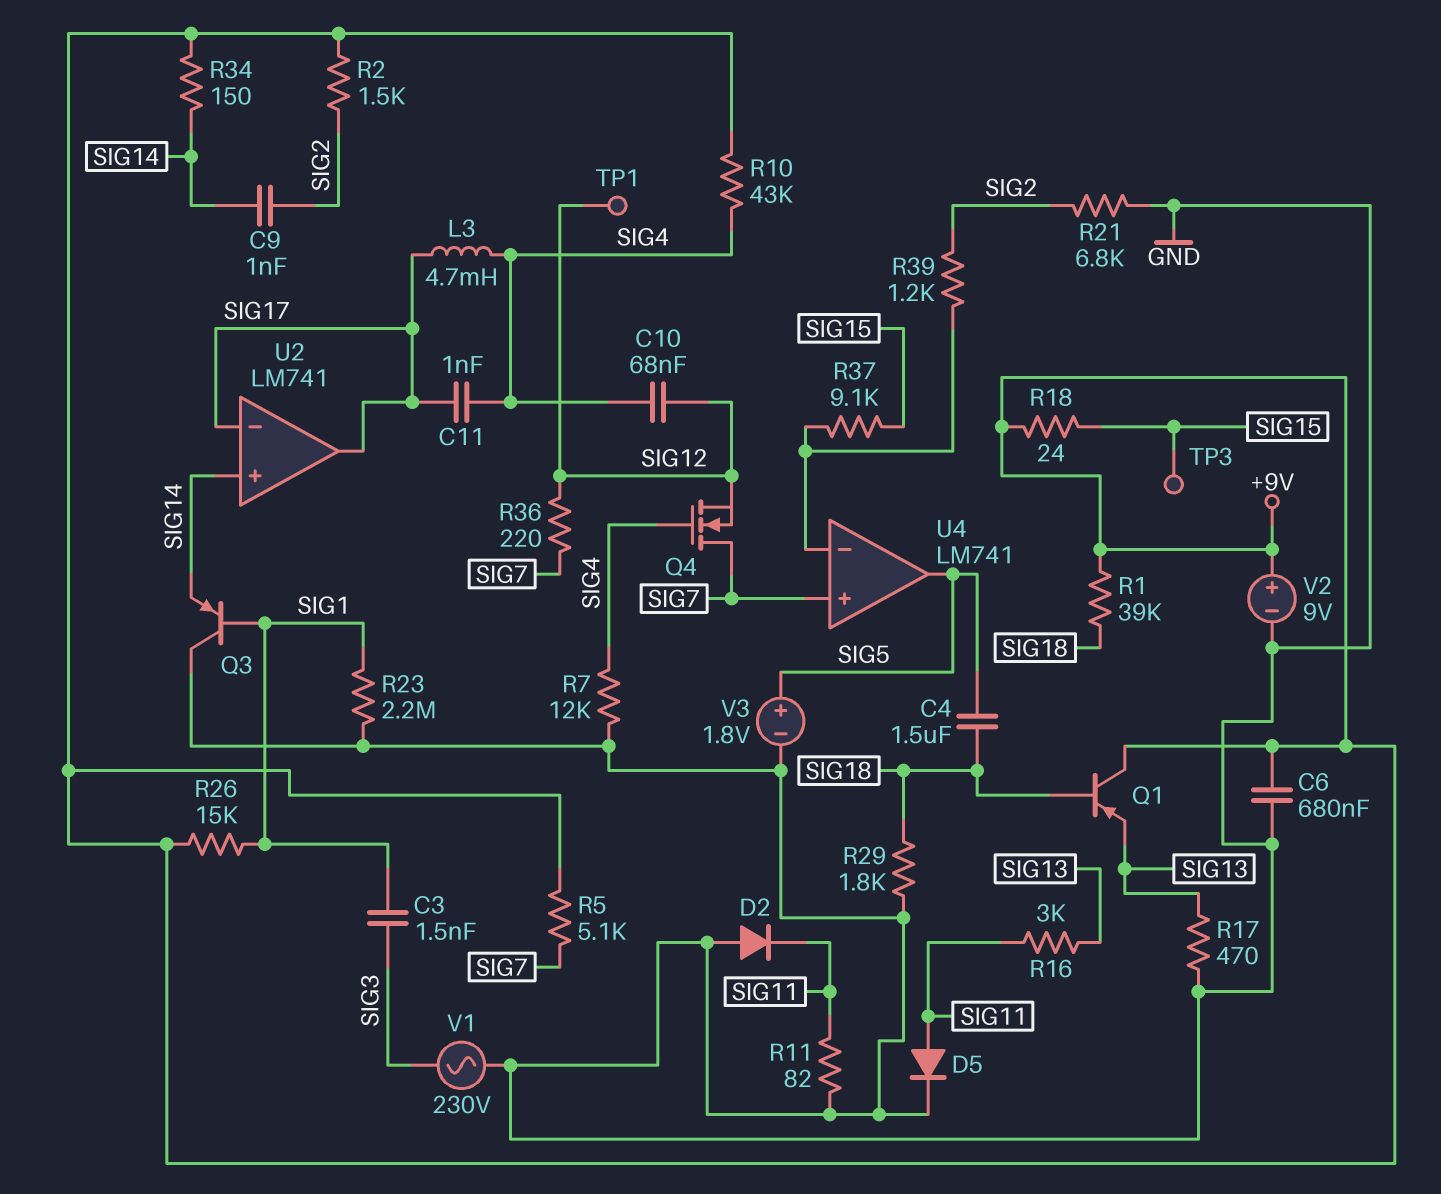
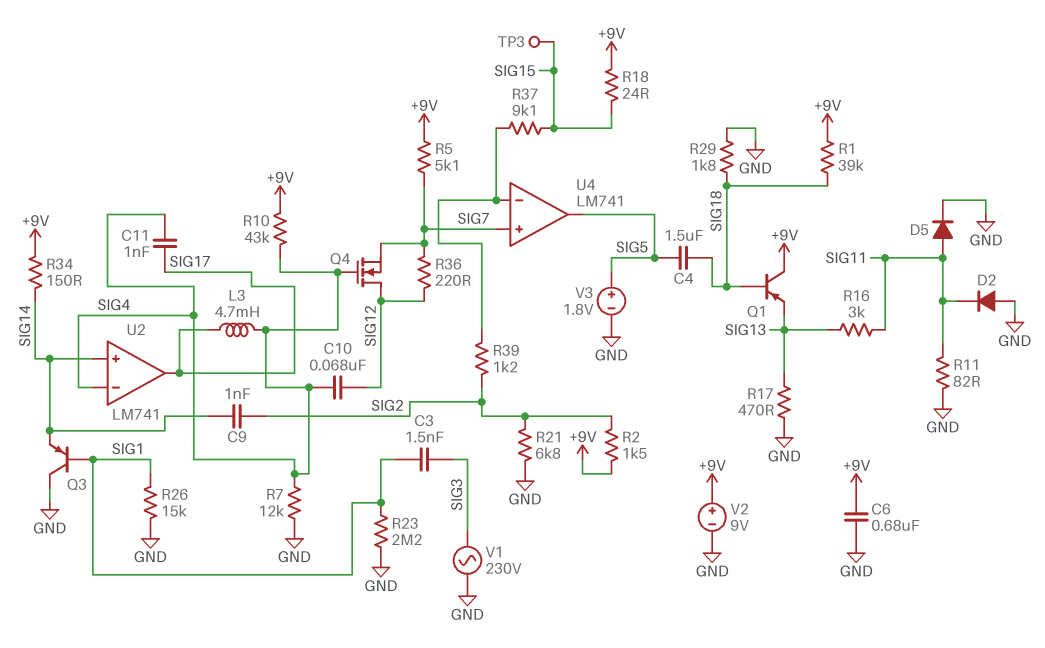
Q4: NMOS (G SIG4, D SIG7, S SIG12) -> NMOS (G SIG4, D SIG12, S SIG7)
R26: 15k (+9V, SIG1) -> 15k (GND, SIG1)
TP1: test point (SIG12) -> none
U2 pin in-: SIG17 -> SIG4

